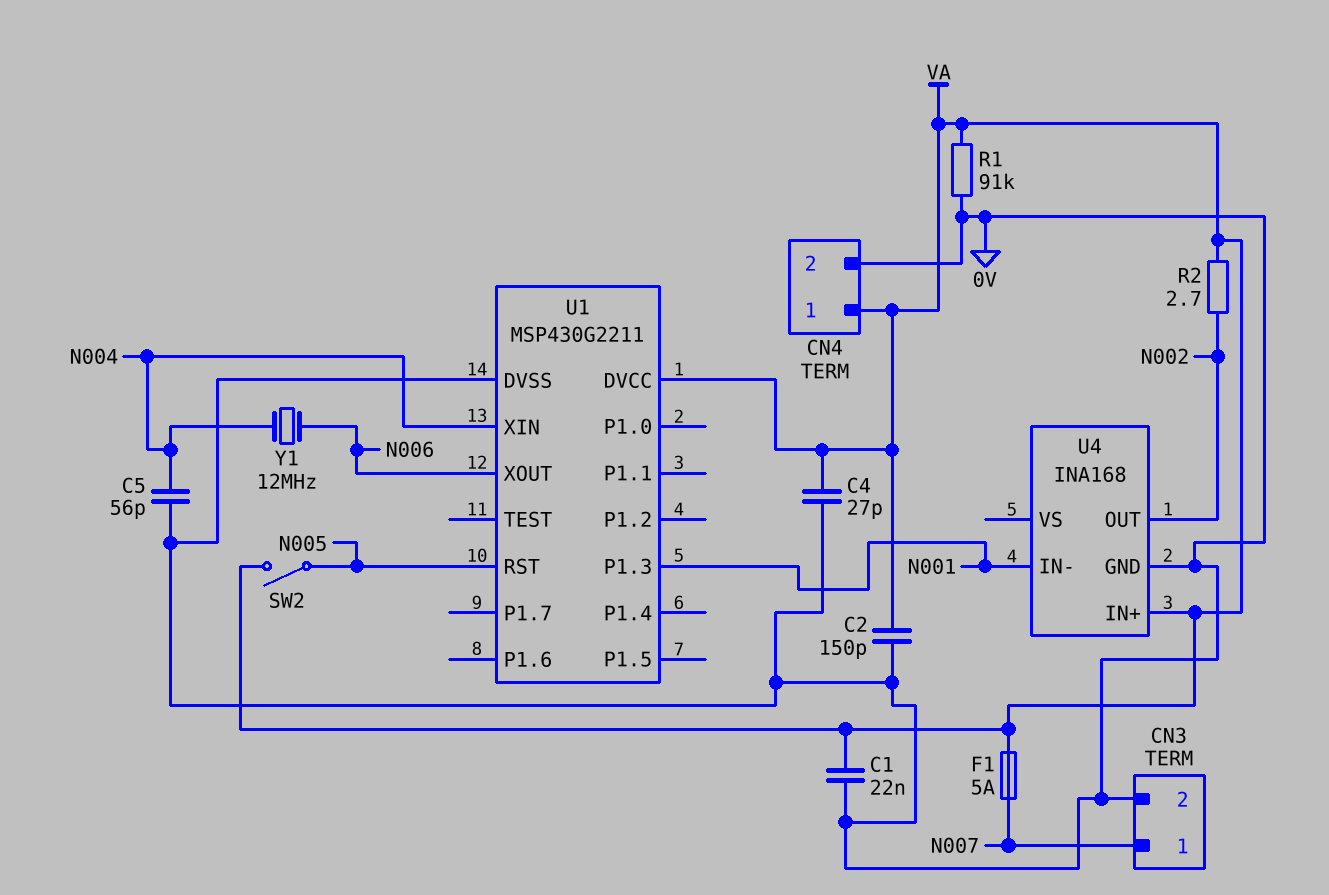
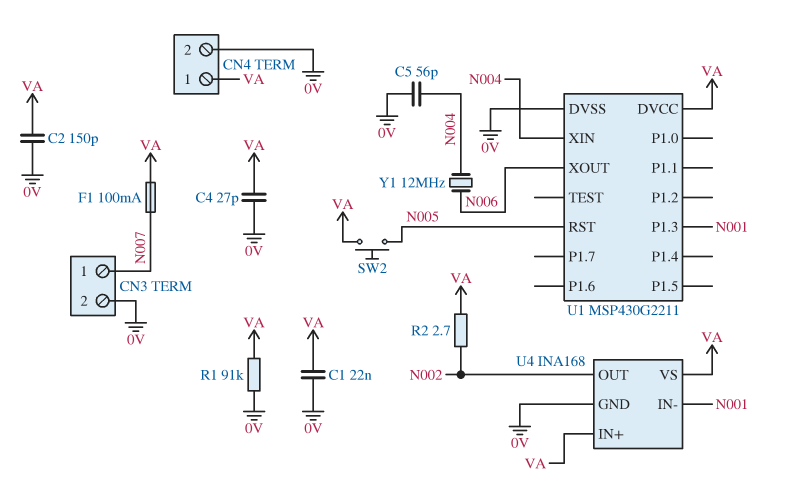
F1: 5A (N007, VA) -> 100mA (N007, VA)
SW2: switch (N005, VA) -> button (N005, VA)
U4 pin VS: none -> VA

